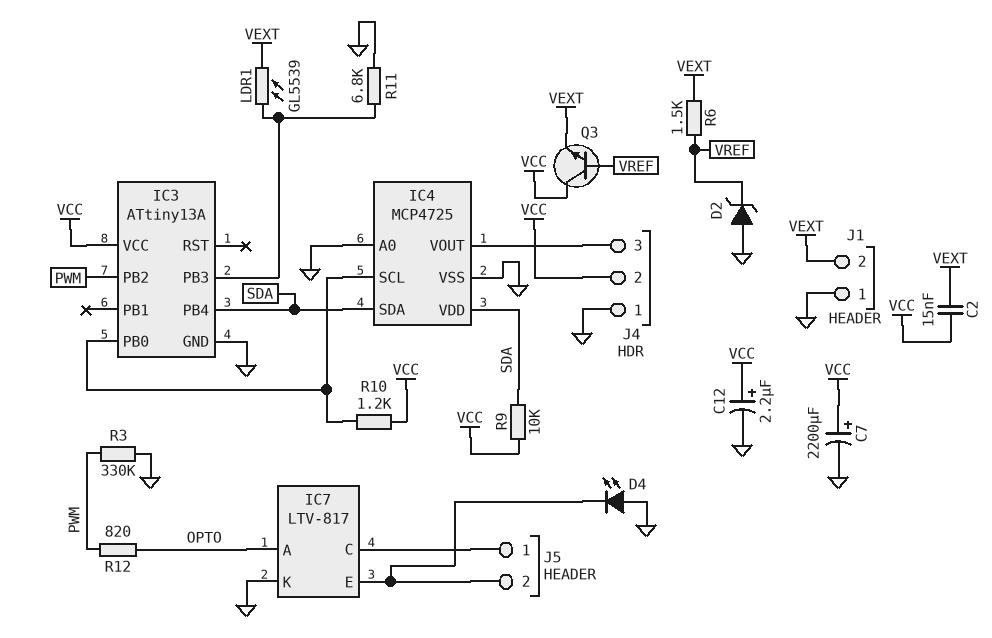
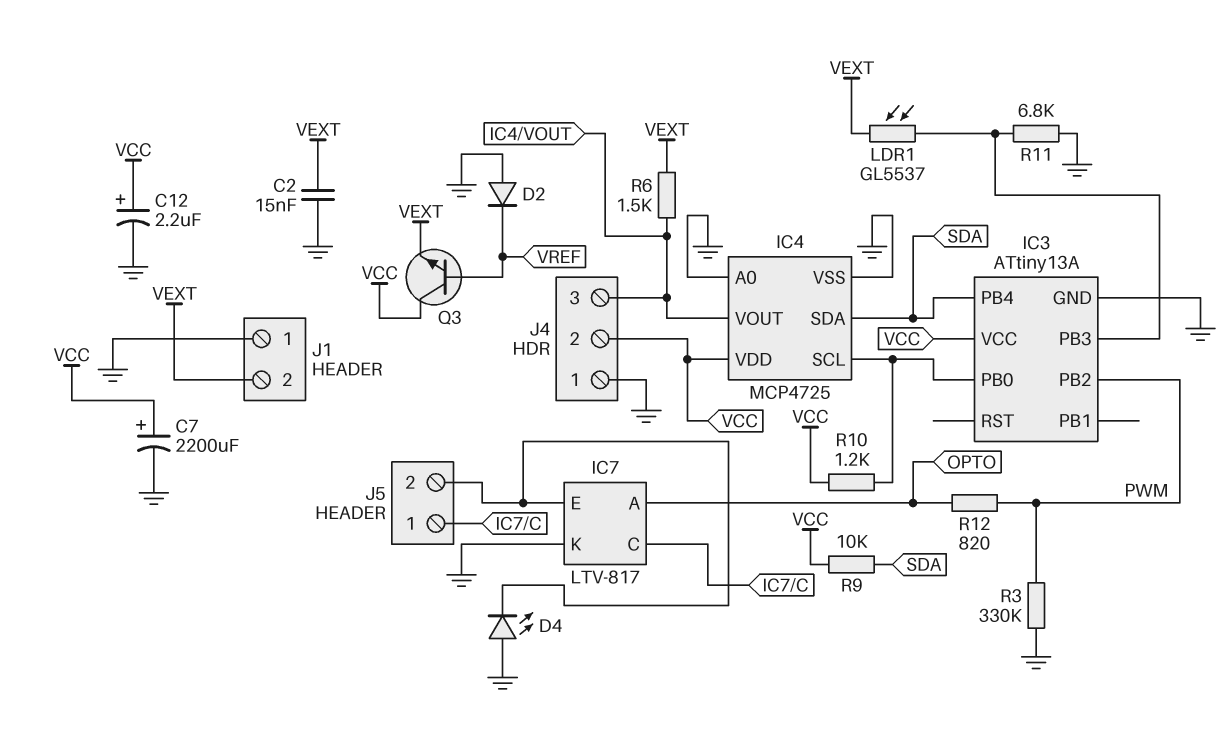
C2: 15nF (VCC, VEXT) -> 15nF (GND, VEXT)
D2: zener (A GND, K VREF) -> diode (A GND, K VREF)
IC4 pin VDD: SDA -> VCC
LDR1: GL5539 (IC3/PB3, VEXT) -> GL5537 (IC3/PB3, VEXT)
R6: 1.5k (VEXT, VREF) -> 1.5k (IC4/VOUT, VEXT)

